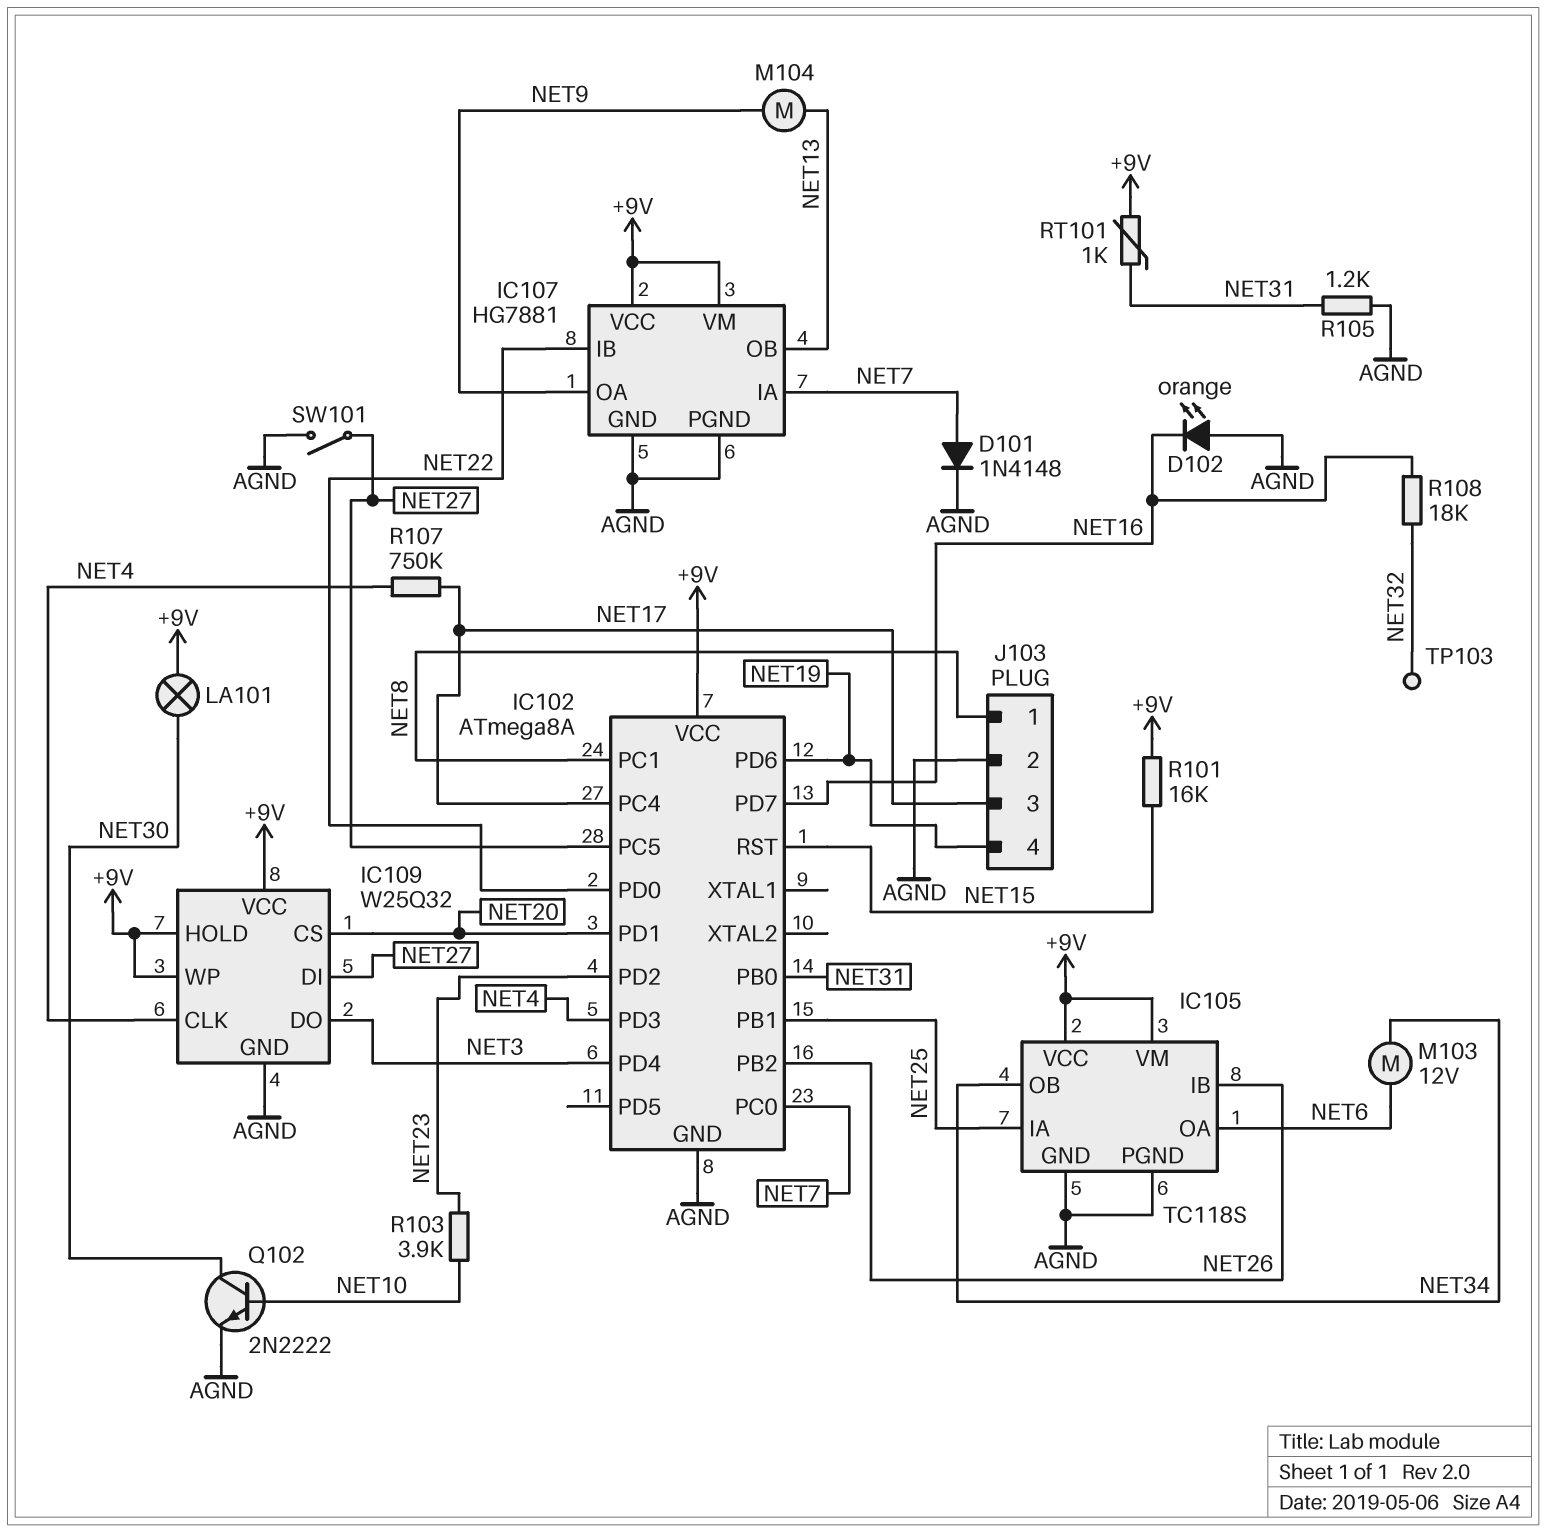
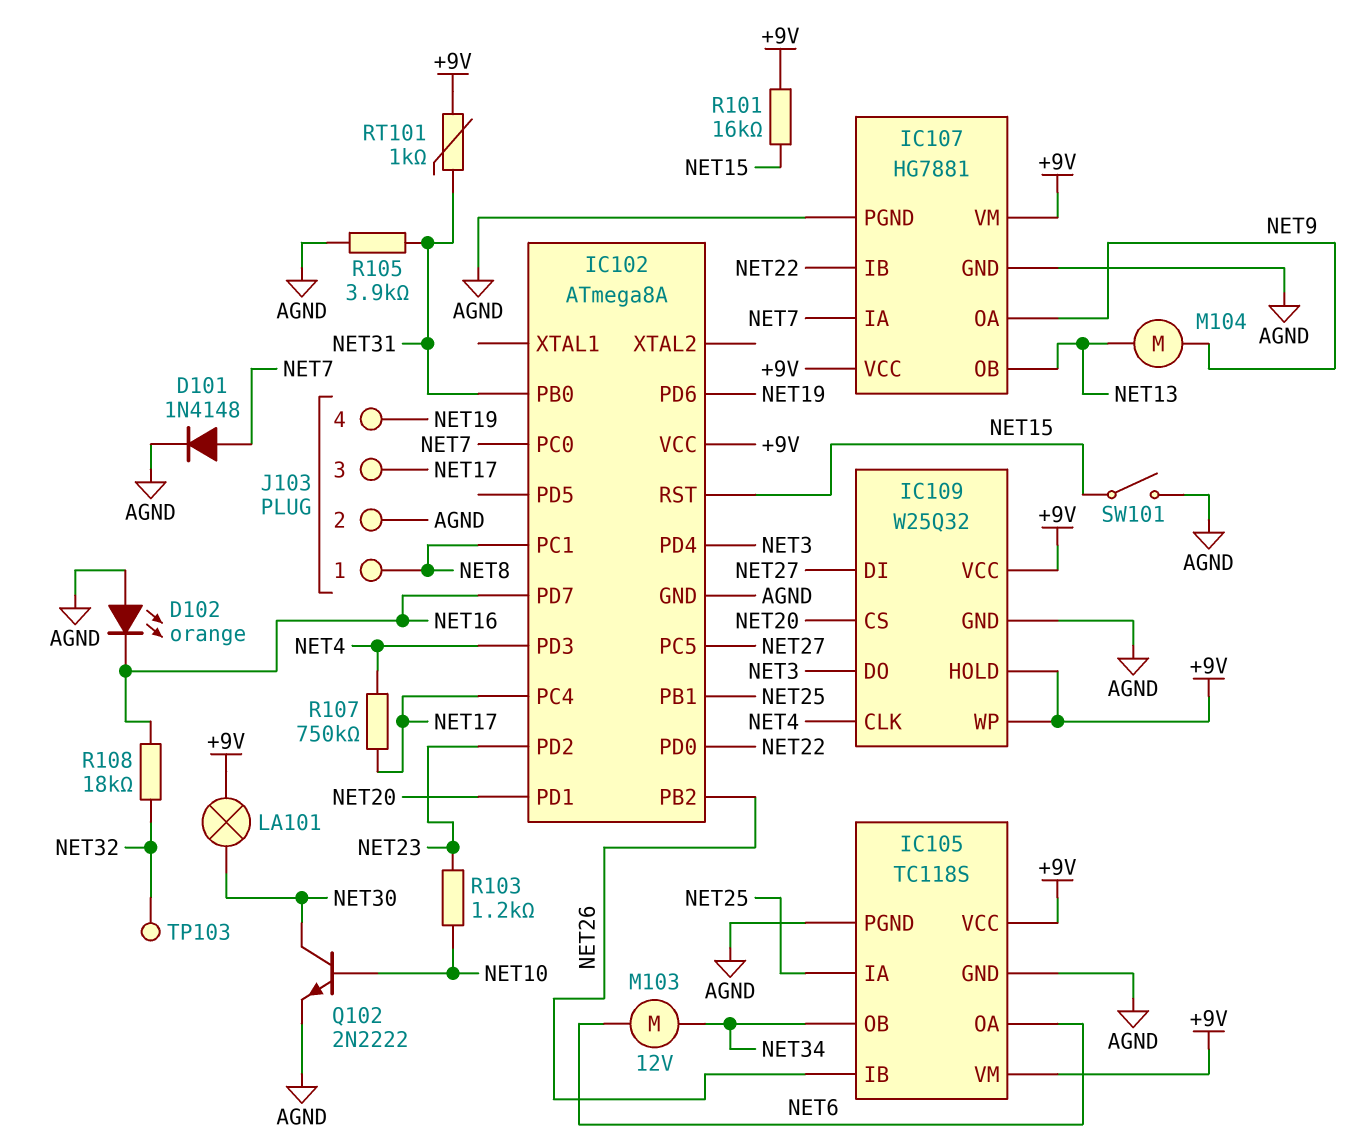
R103: 3.9k (NET10, NET23) -> 1.2k (NET10, NET23)
R105: 1.2k (AGND, NET31) -> 3.9k (AGND, NET31)
SW101: switch (AGND, NET27) -> switch (AGND, NET15)

